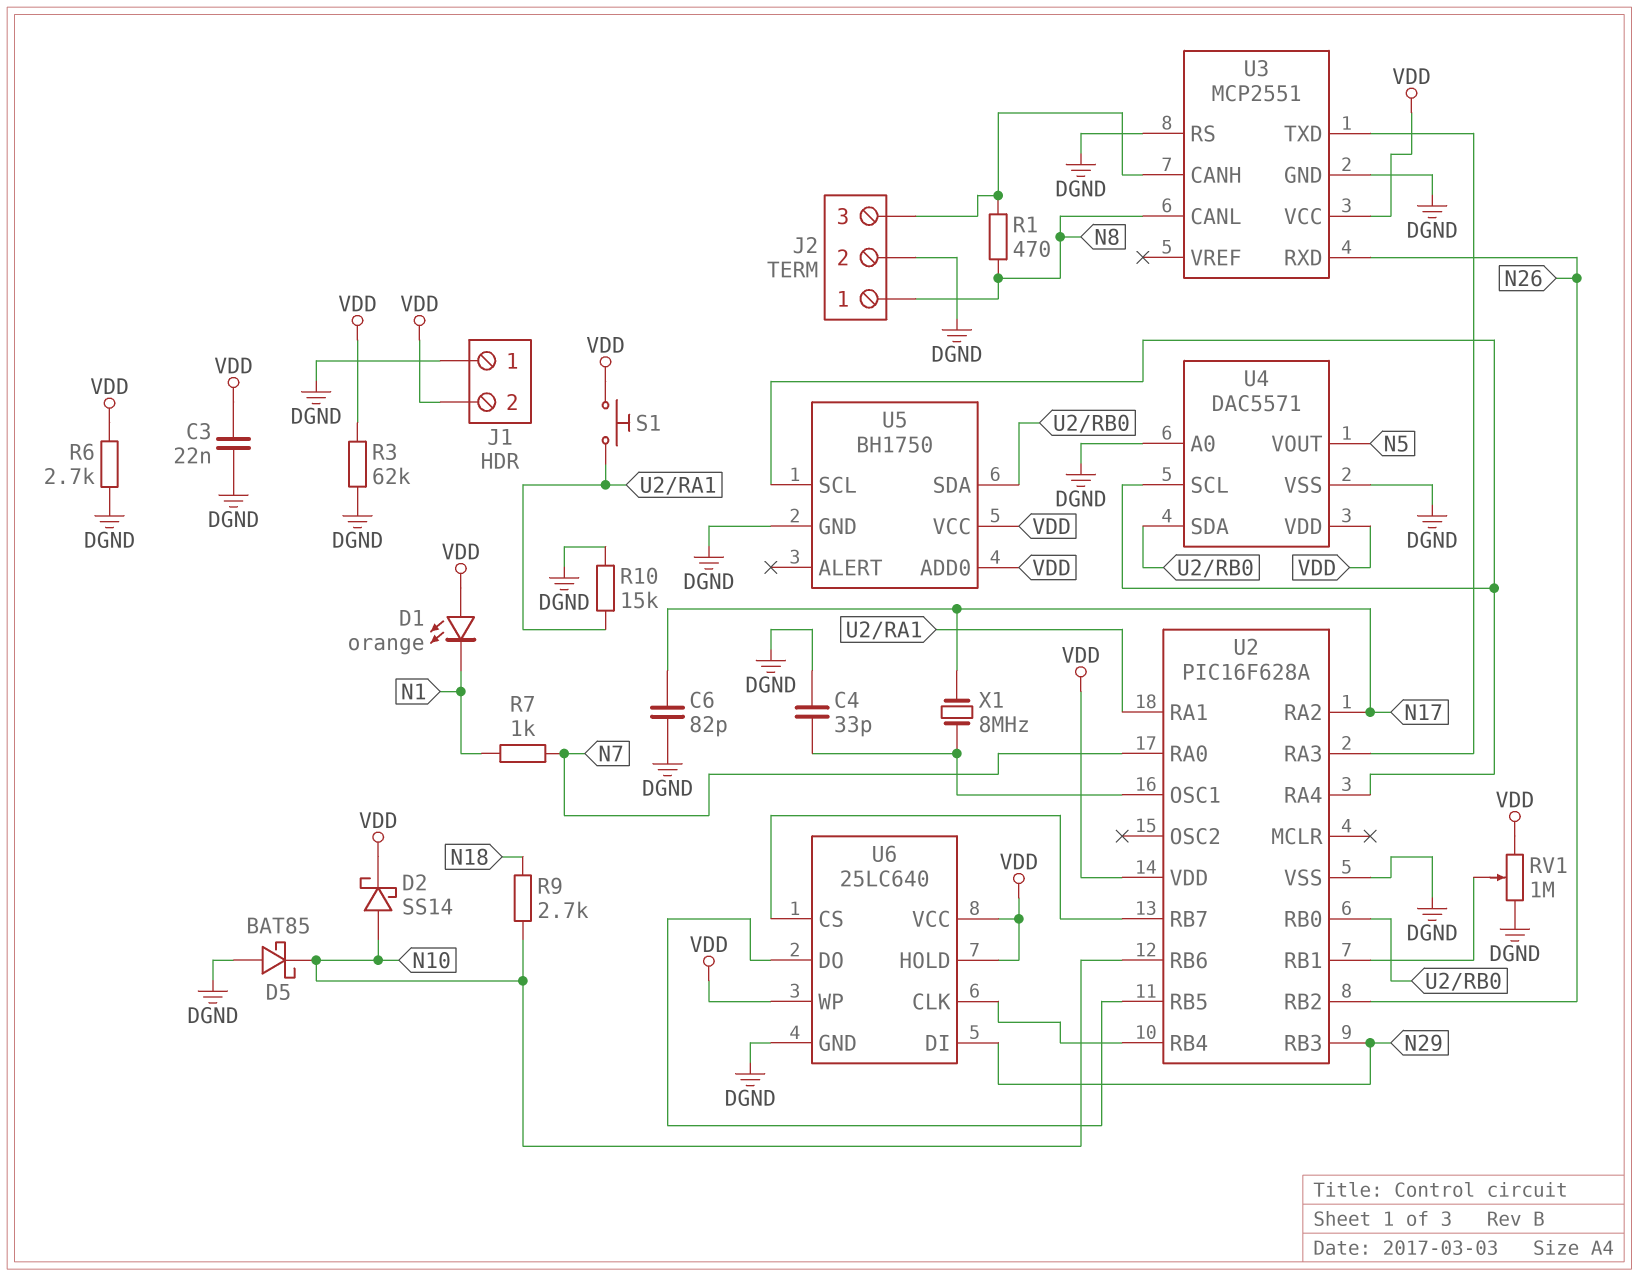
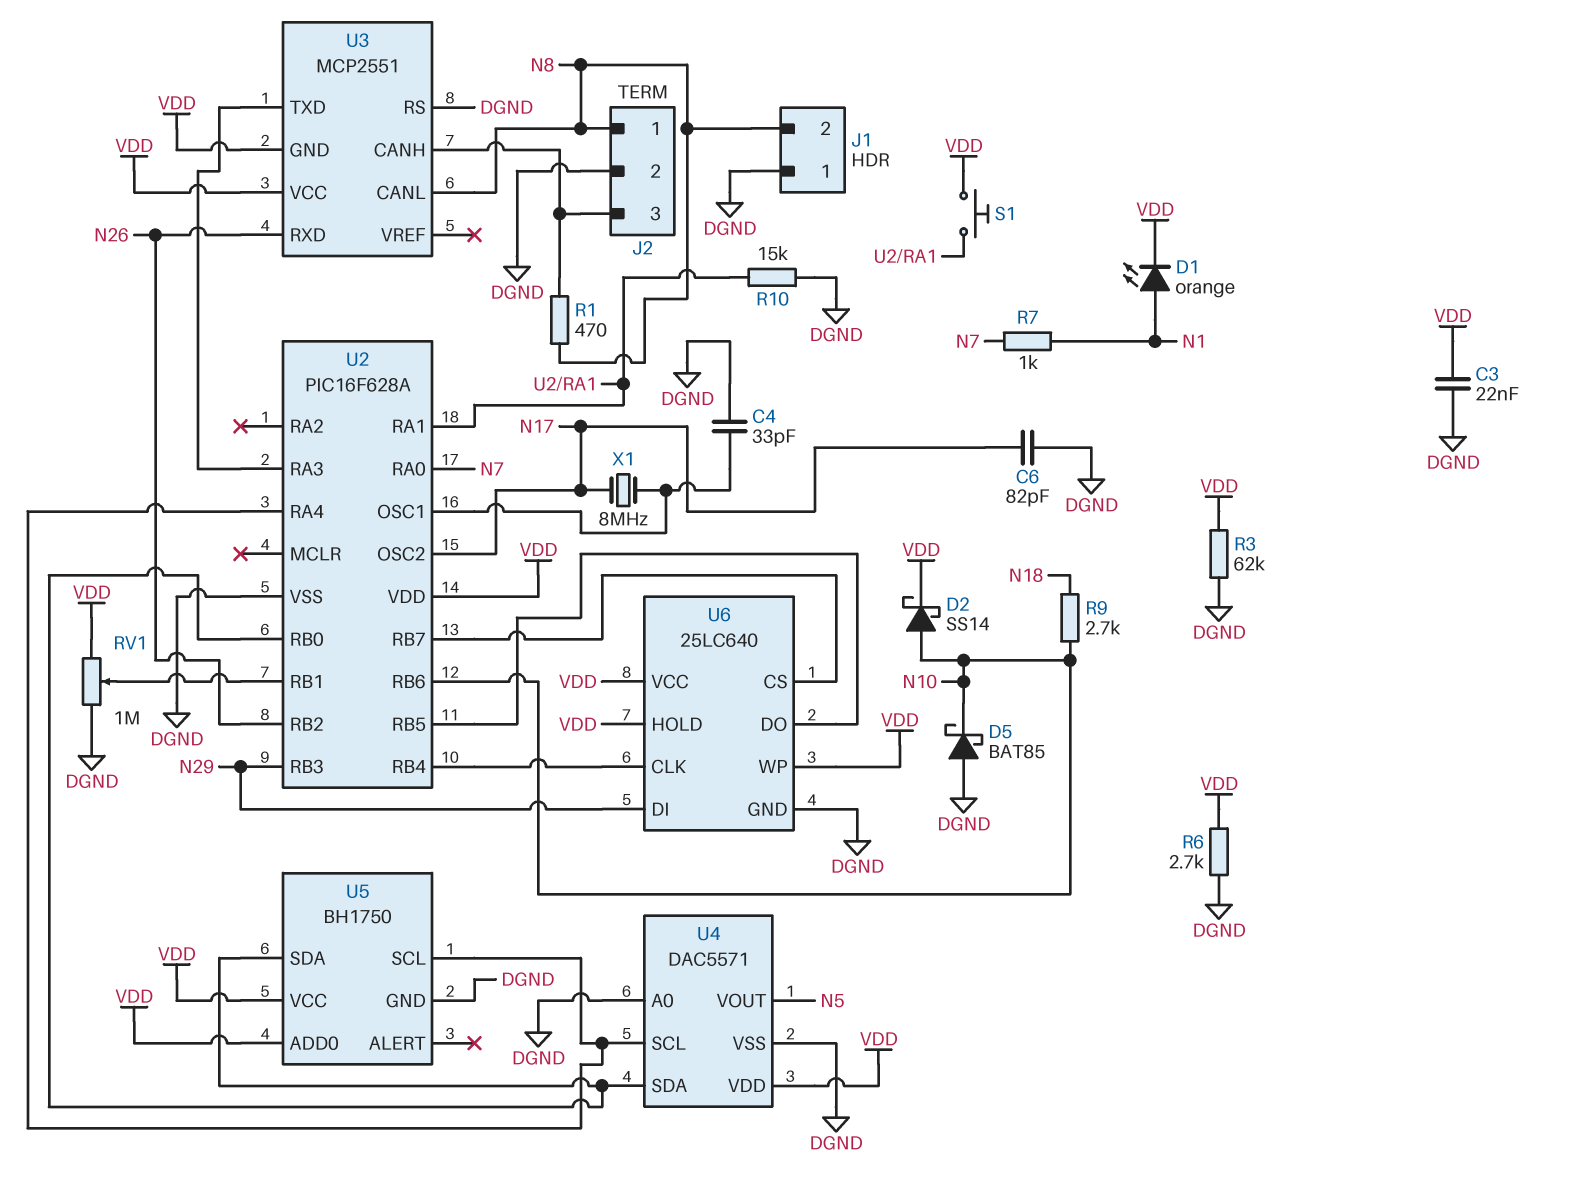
D1: LED orange (A VDD, K N1) -> LED orange (A N1, K VDD)
J1 pin 2: VDD -> N8
U2 pin OSC2: none -> N17
U2 pin RA2: N17 -> none
U3 pin GND: DGND -> VDD

